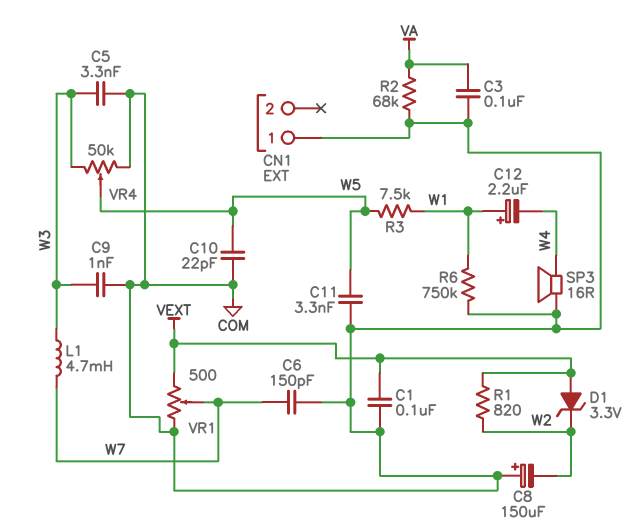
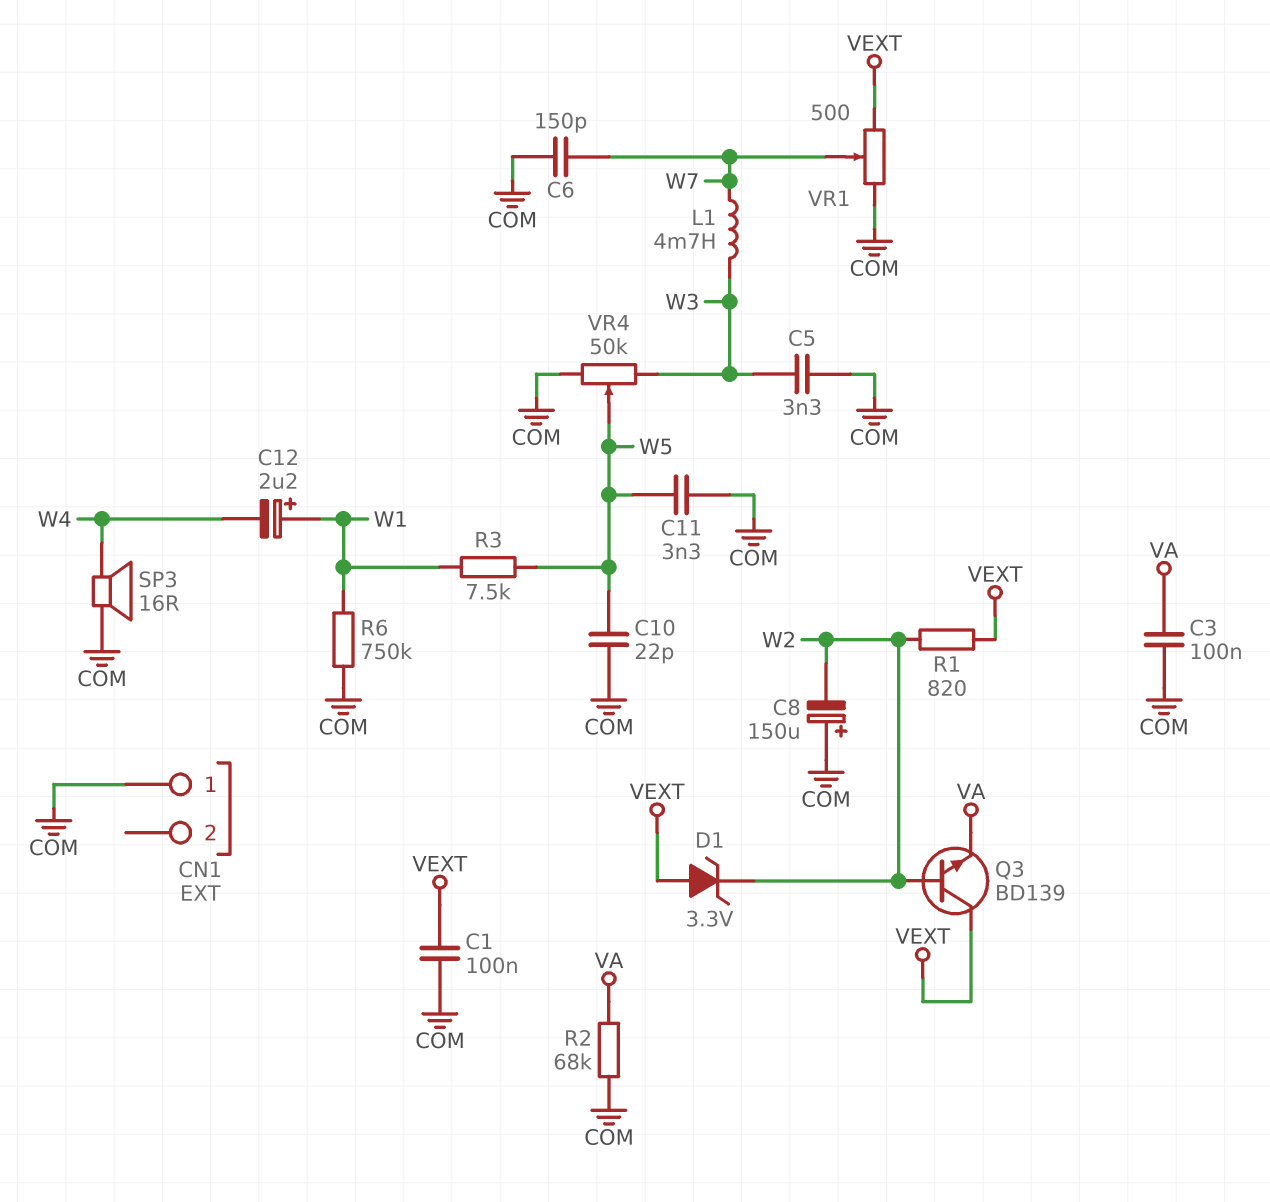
C9: 1nF (COM, W3) -> none
Q3: none -> NPN BD139 (B W2, C VEXT, E VA)

